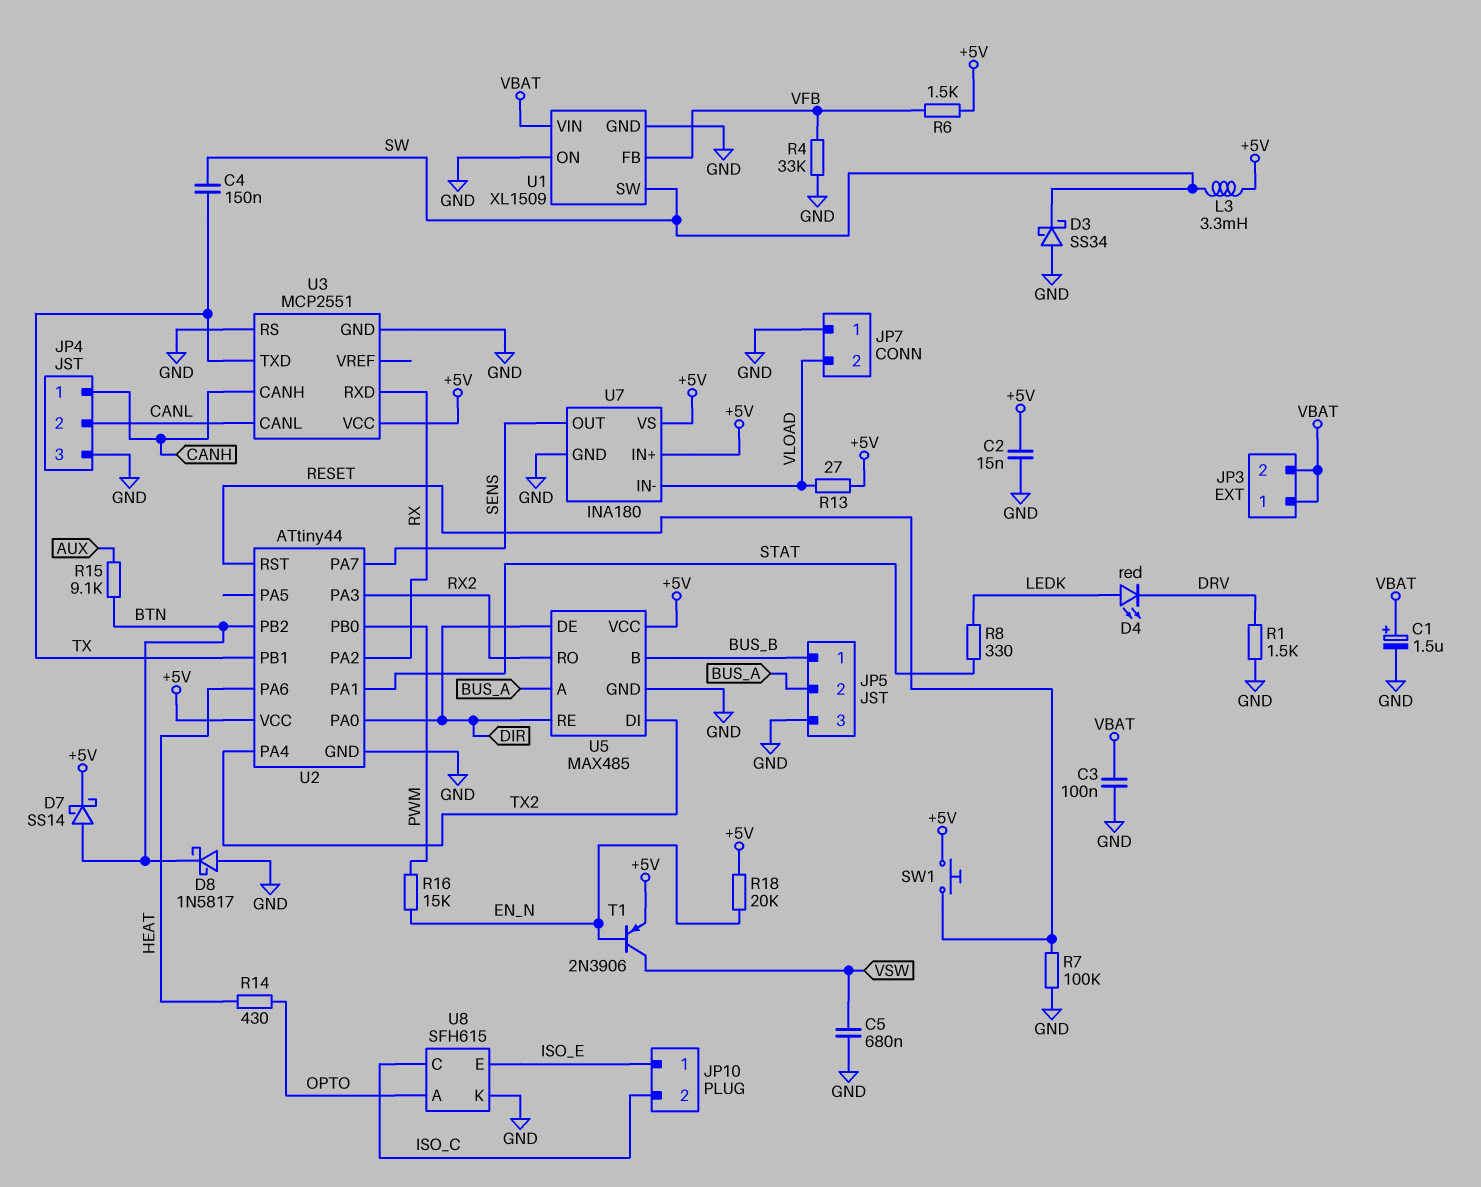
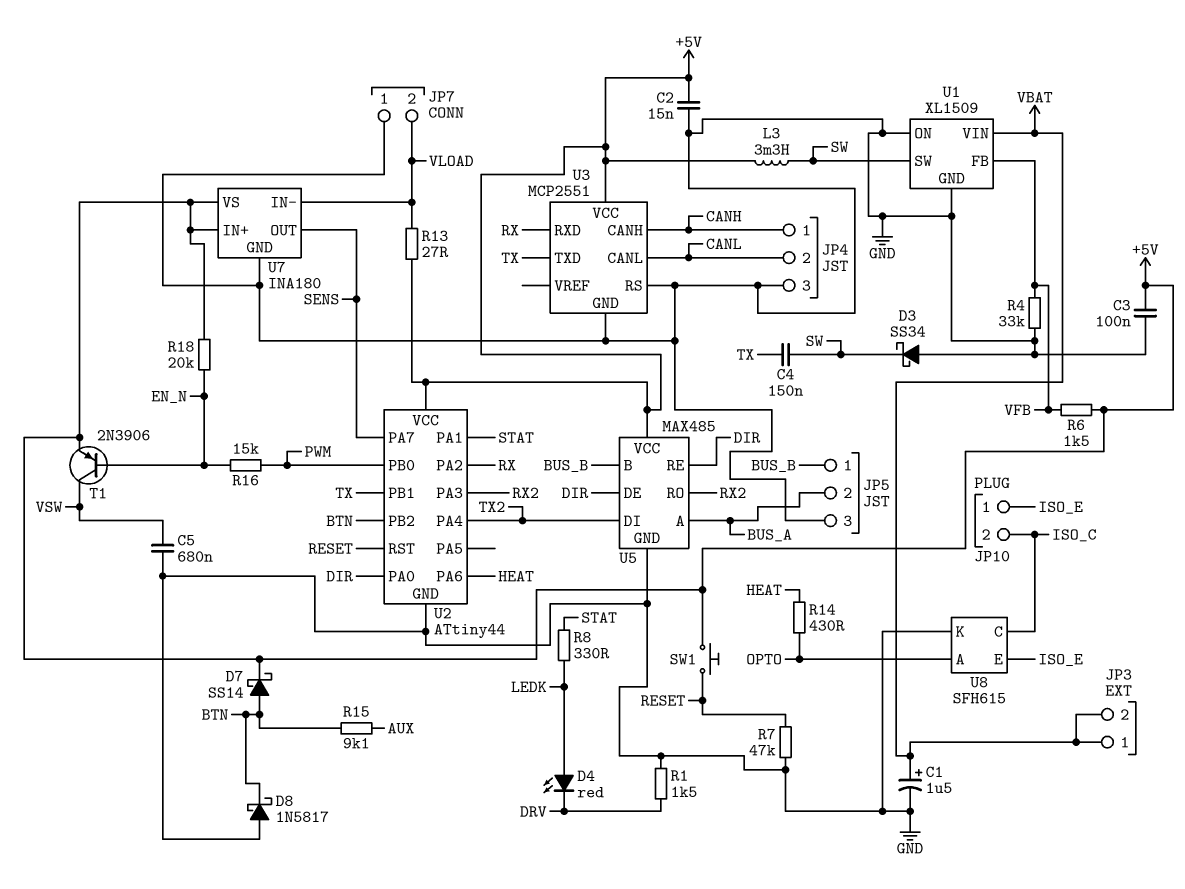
C3: 100nF (GND, VBAT) -> 100nF (+5V, GND)
R7: 100k (GND, RESET) -> 47k (GND, RESET)

